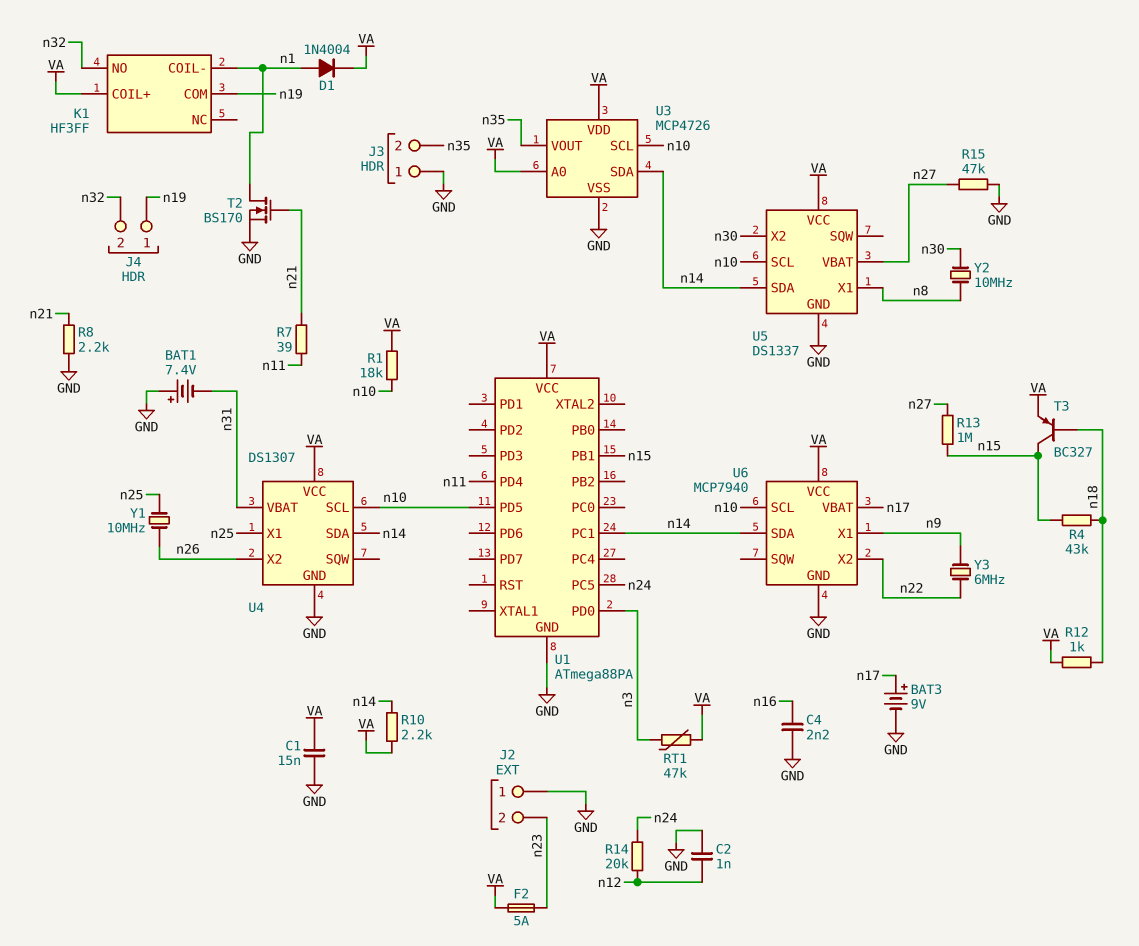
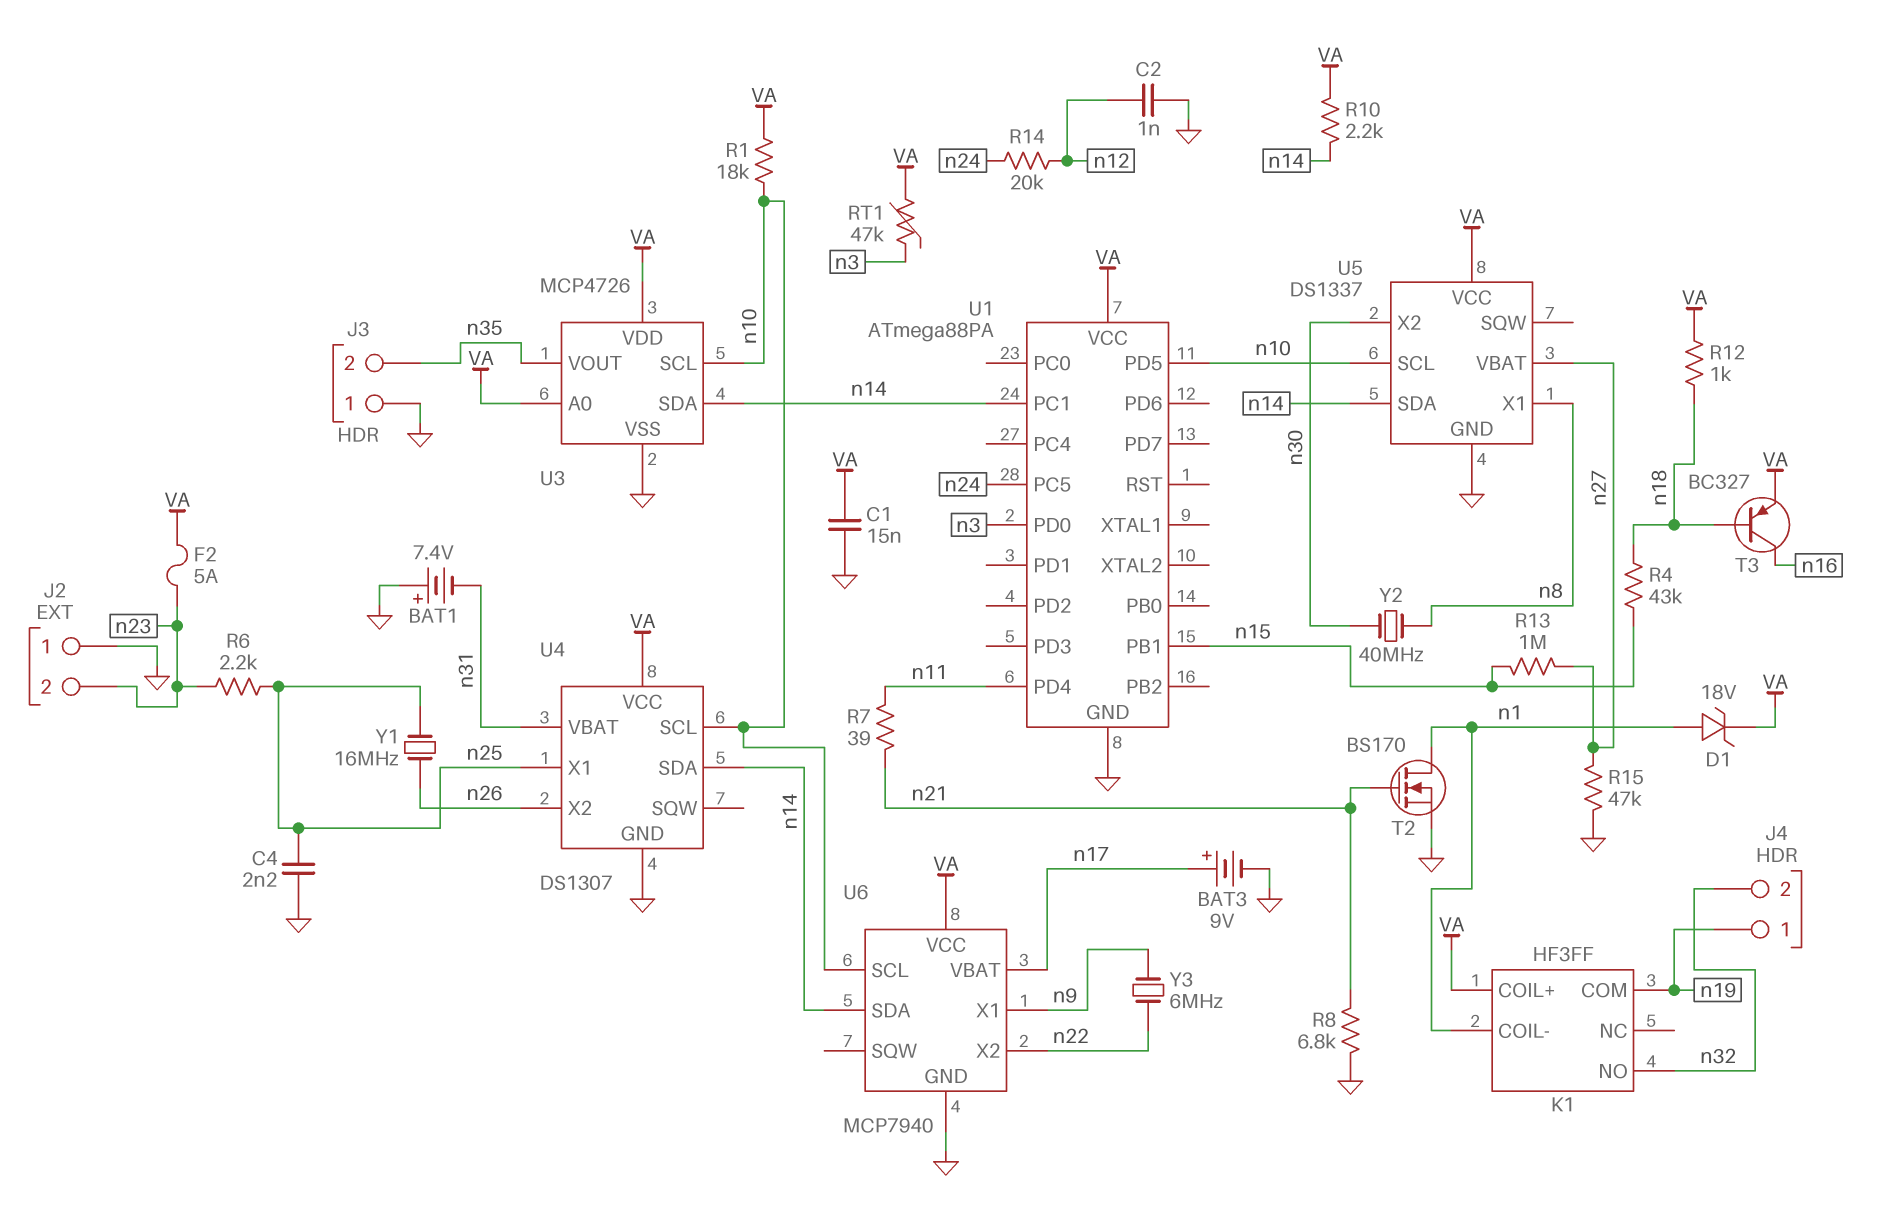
C4: 2.2nF (GND, n16) -> 2.2nF (GND, n25)
D1: diode 1N4004 (A n1, K VA) -> zener 18V (A n1, K VA)
R6: none -> 2.2k (n23, n25)
R8: 2.2k (GND, n21) -> 6.8k (GND, n21)
T3: PNP BC327 (B n18, C n15, E VA) -> PNP BC327 (B n18, C n16, E VA)
Y1: 10MHz (n25, n26) -> 16MHz (n25, n26)
Y2: 10MHz (n8, n30) -> 40MHz (n8, n30)

